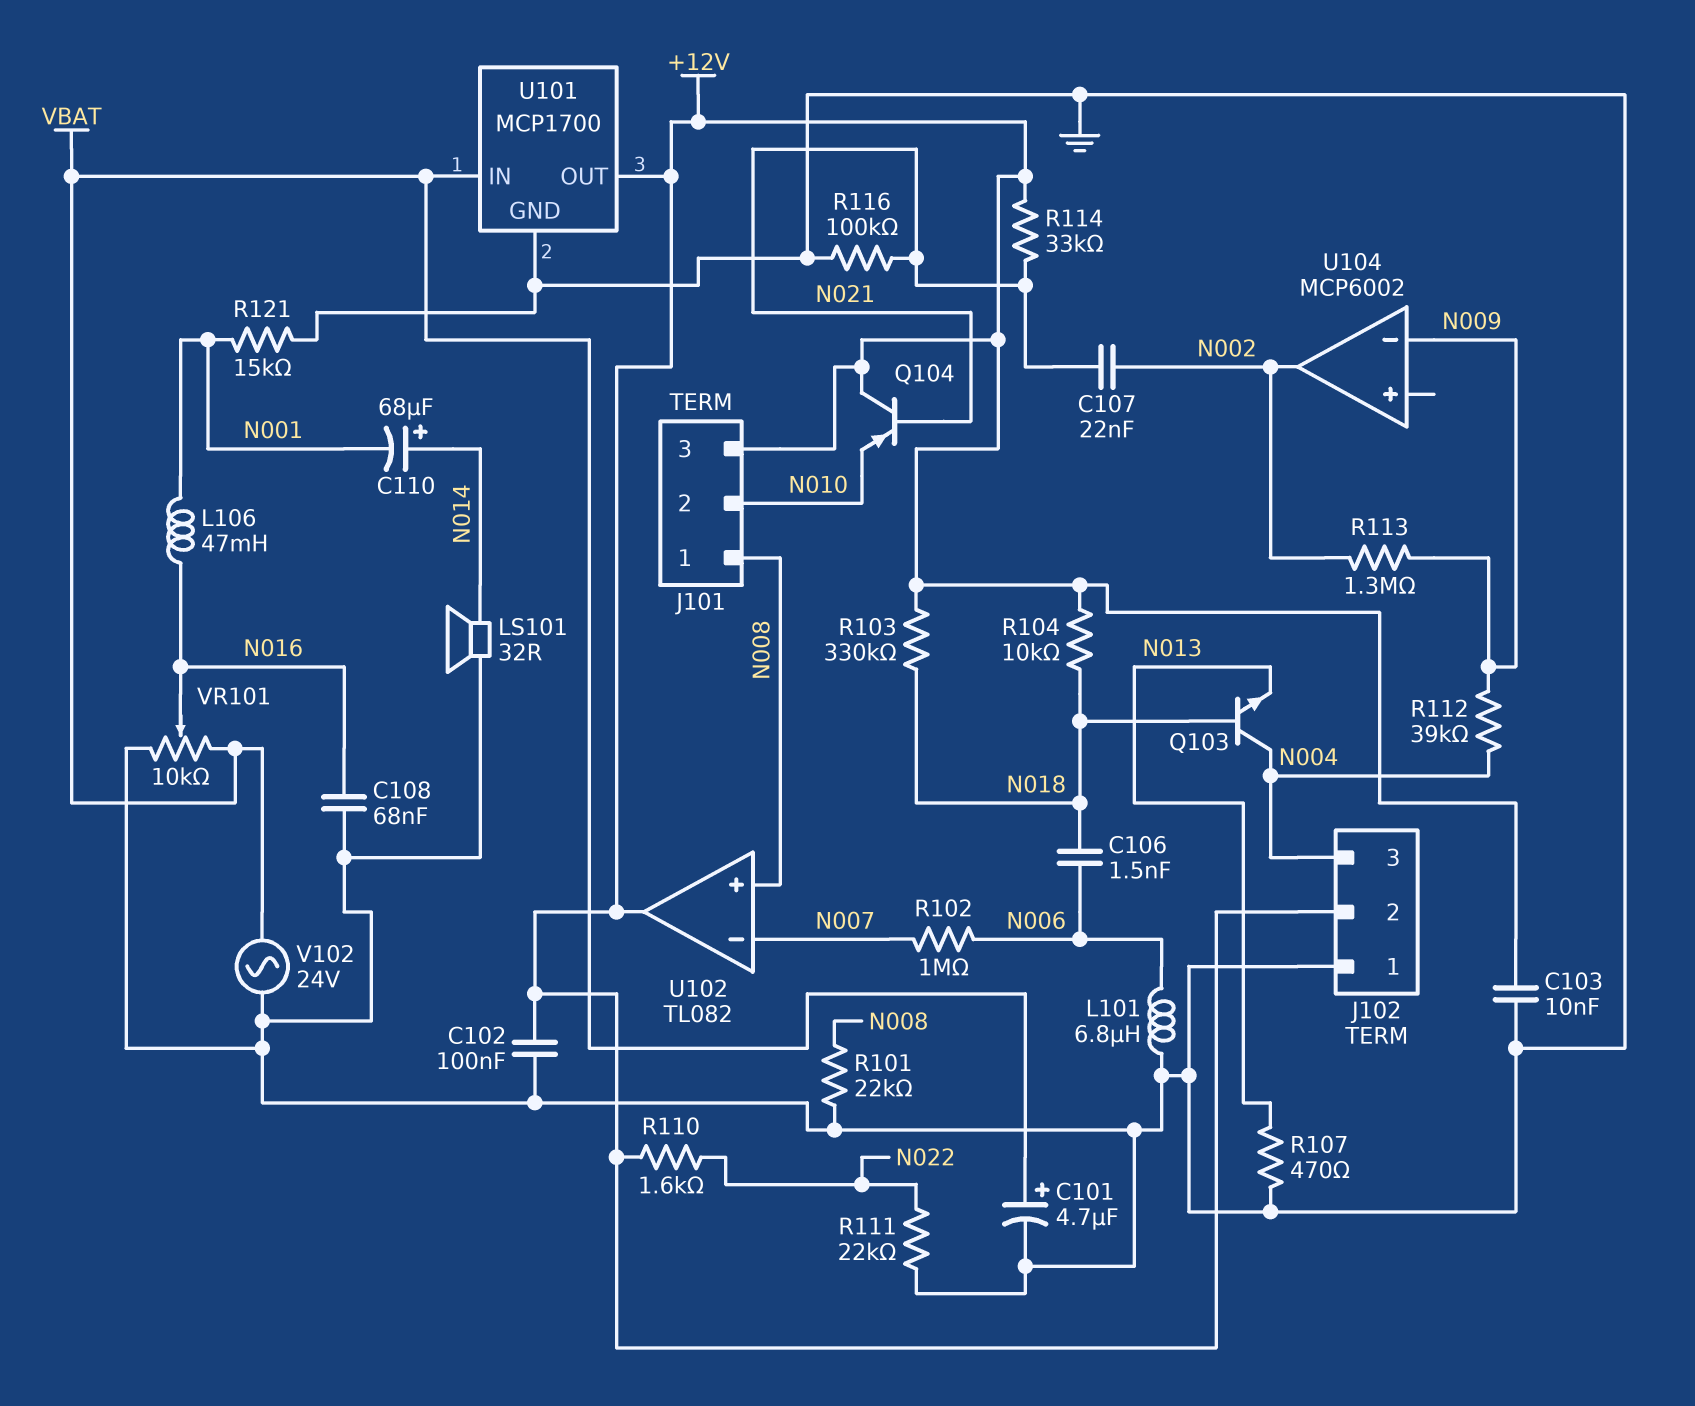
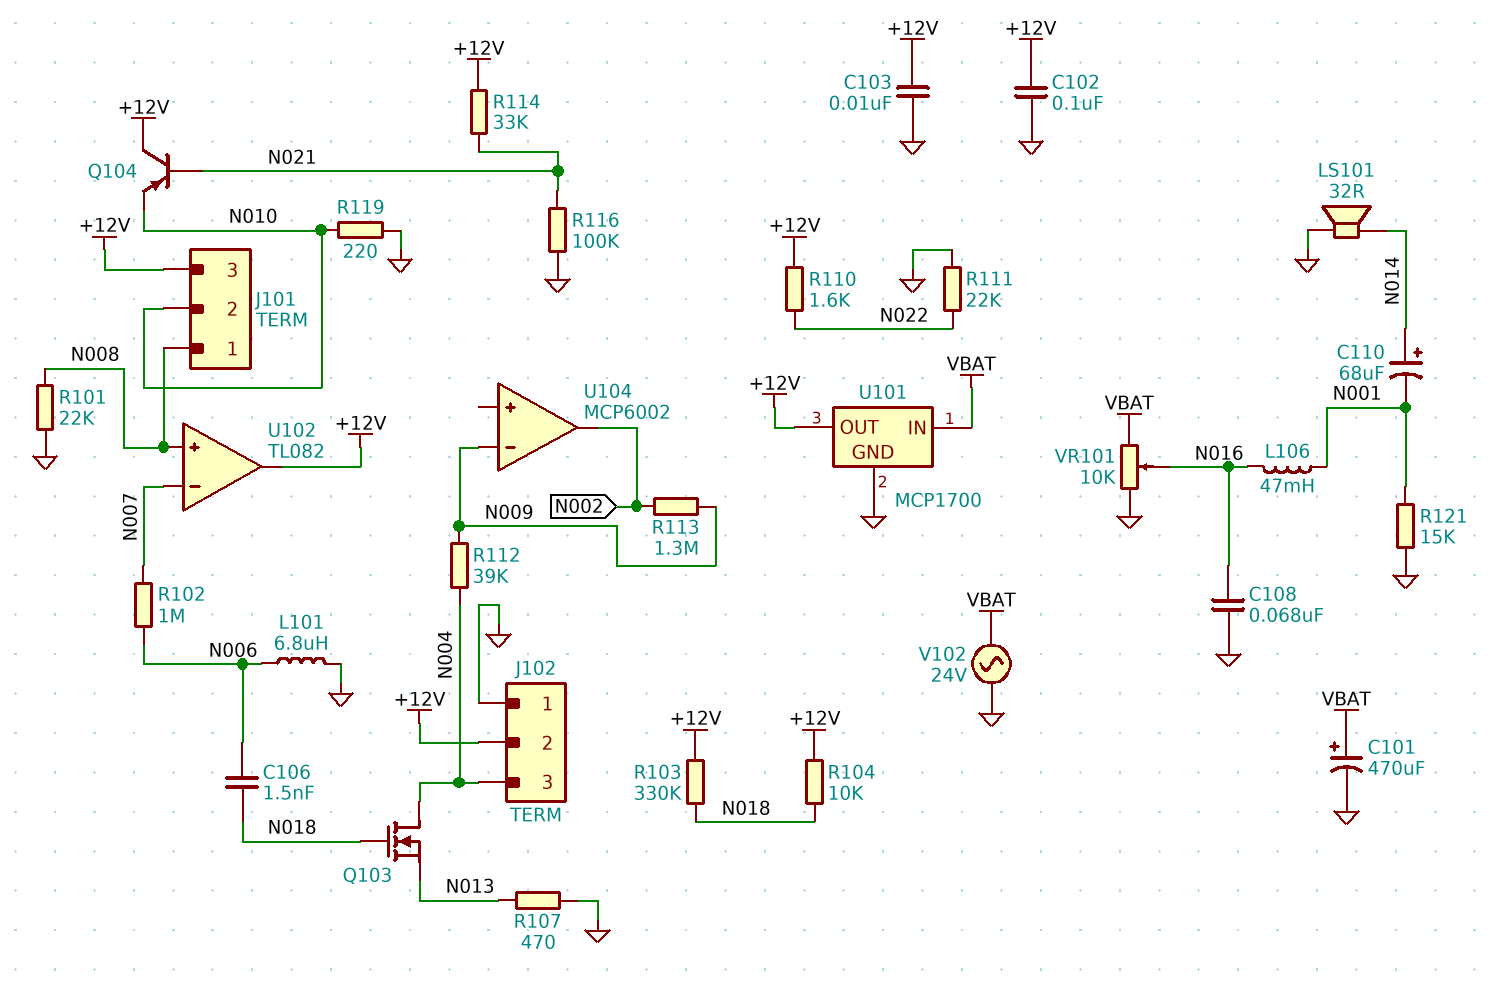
C101: 4.7uF (plus VBAT, minus GND) -> 470uF (plus VBAT, minus GND)
C107: 22nF (N002, N021) -> none
Q103: NPN (B N018, C N004, E N013) -> NMOS (G N018, D N004, S N013)
R119: none -> 220 (GND, N010)

